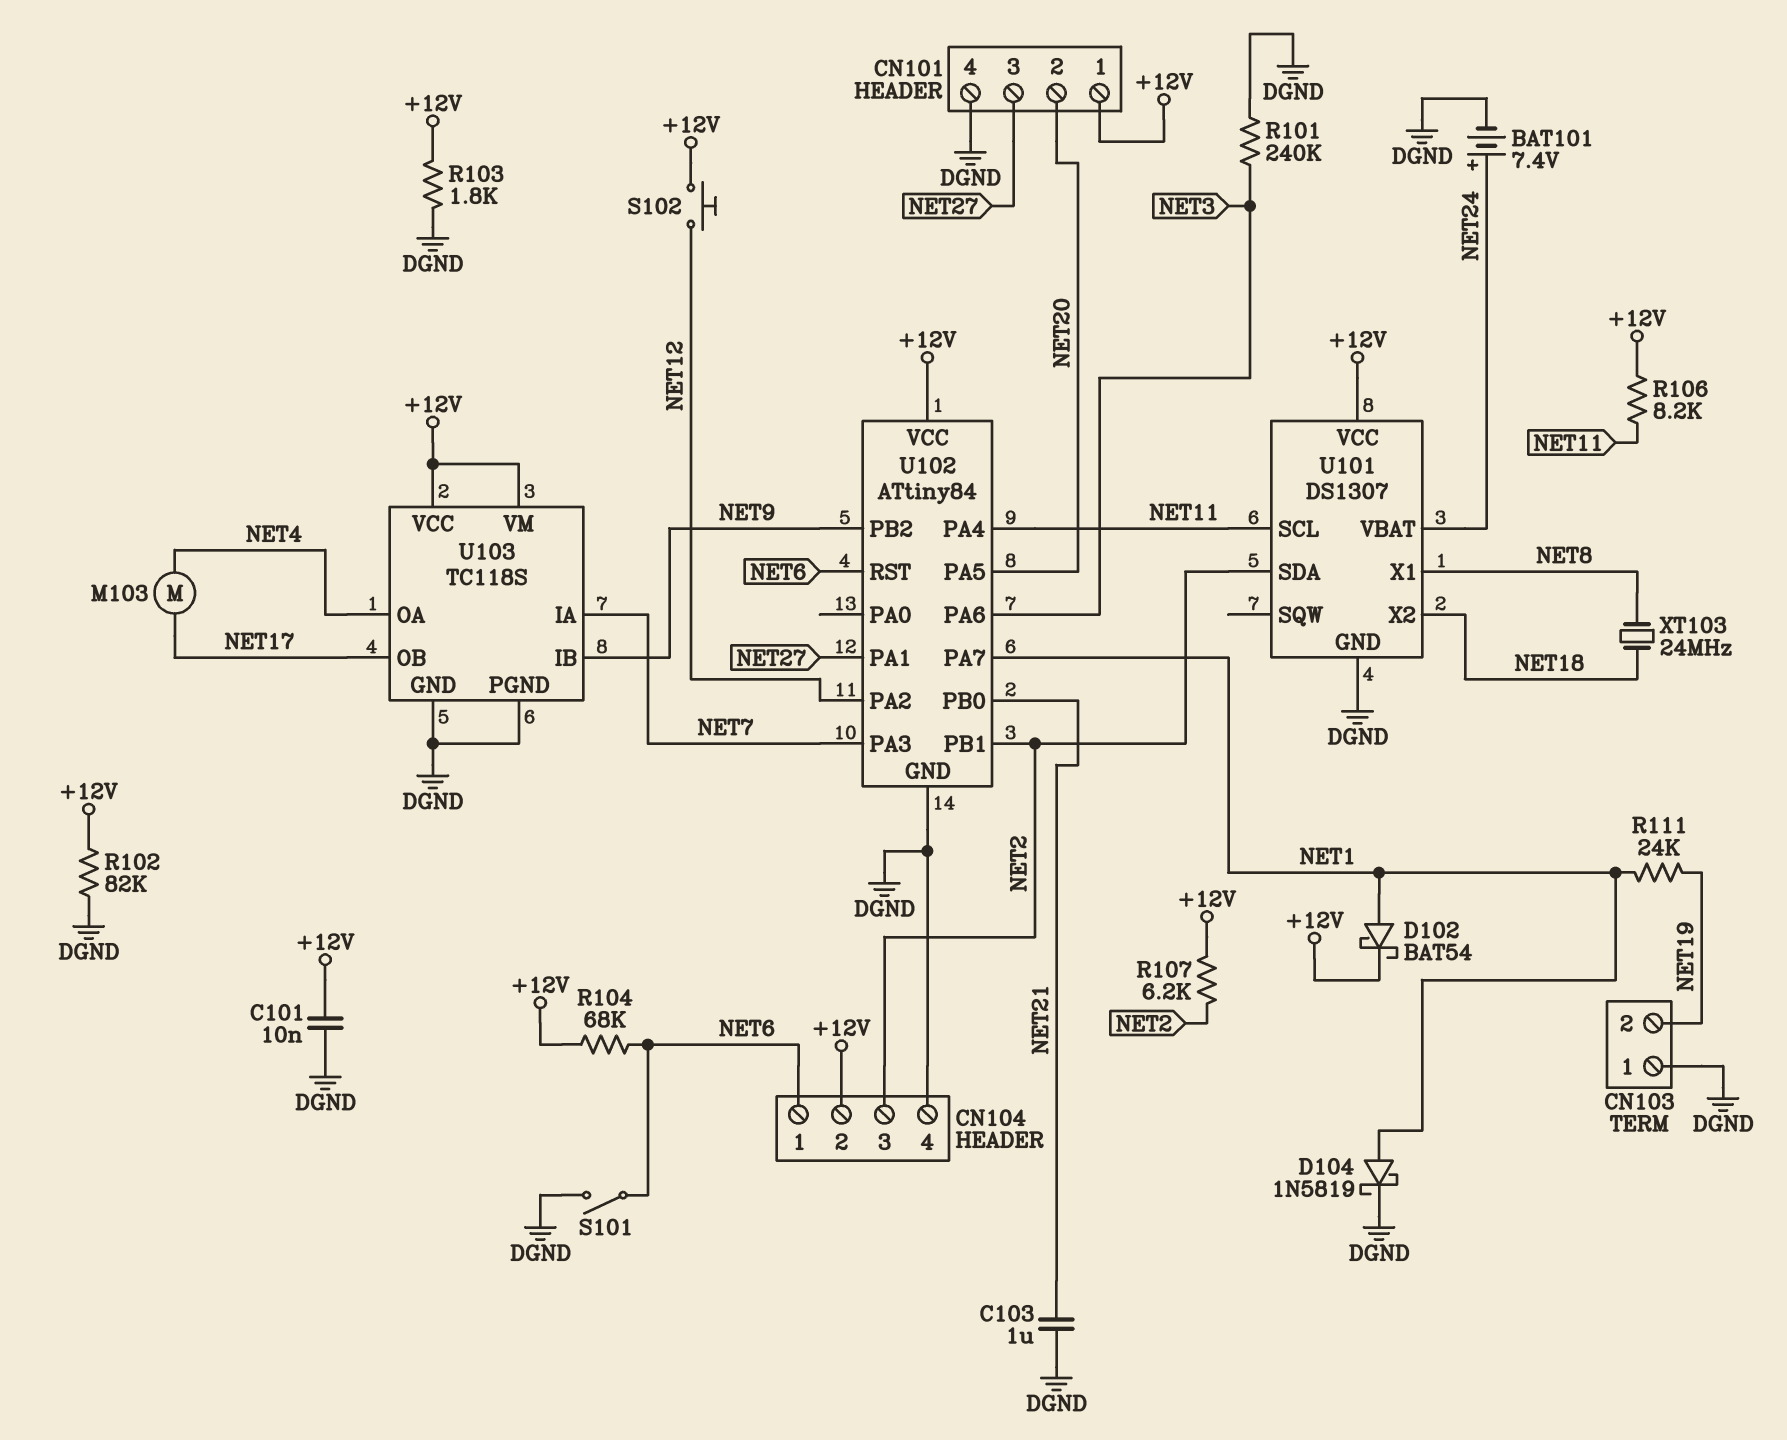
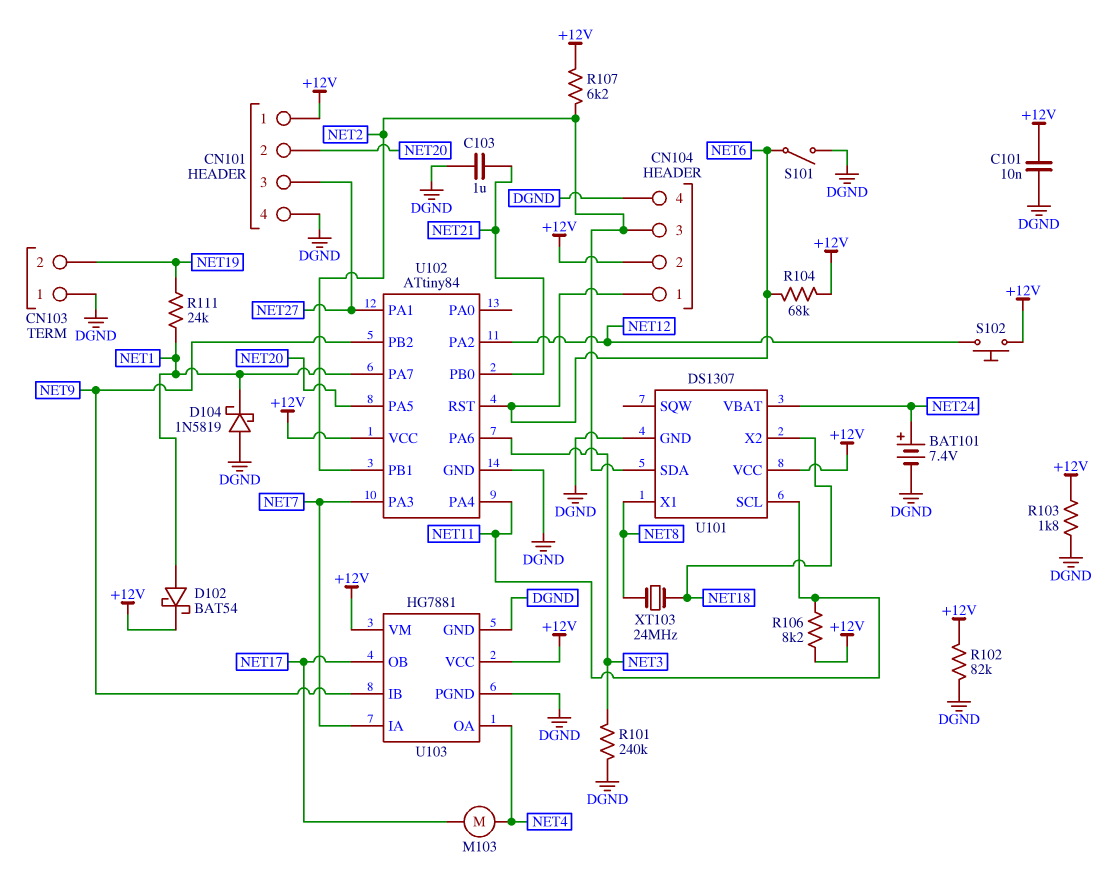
D104: schottky 1N5819 (A NET1, K DGND) -> schottky 1N5819 (A DGND, K NET1)
U103: TC118S -> HG7881

